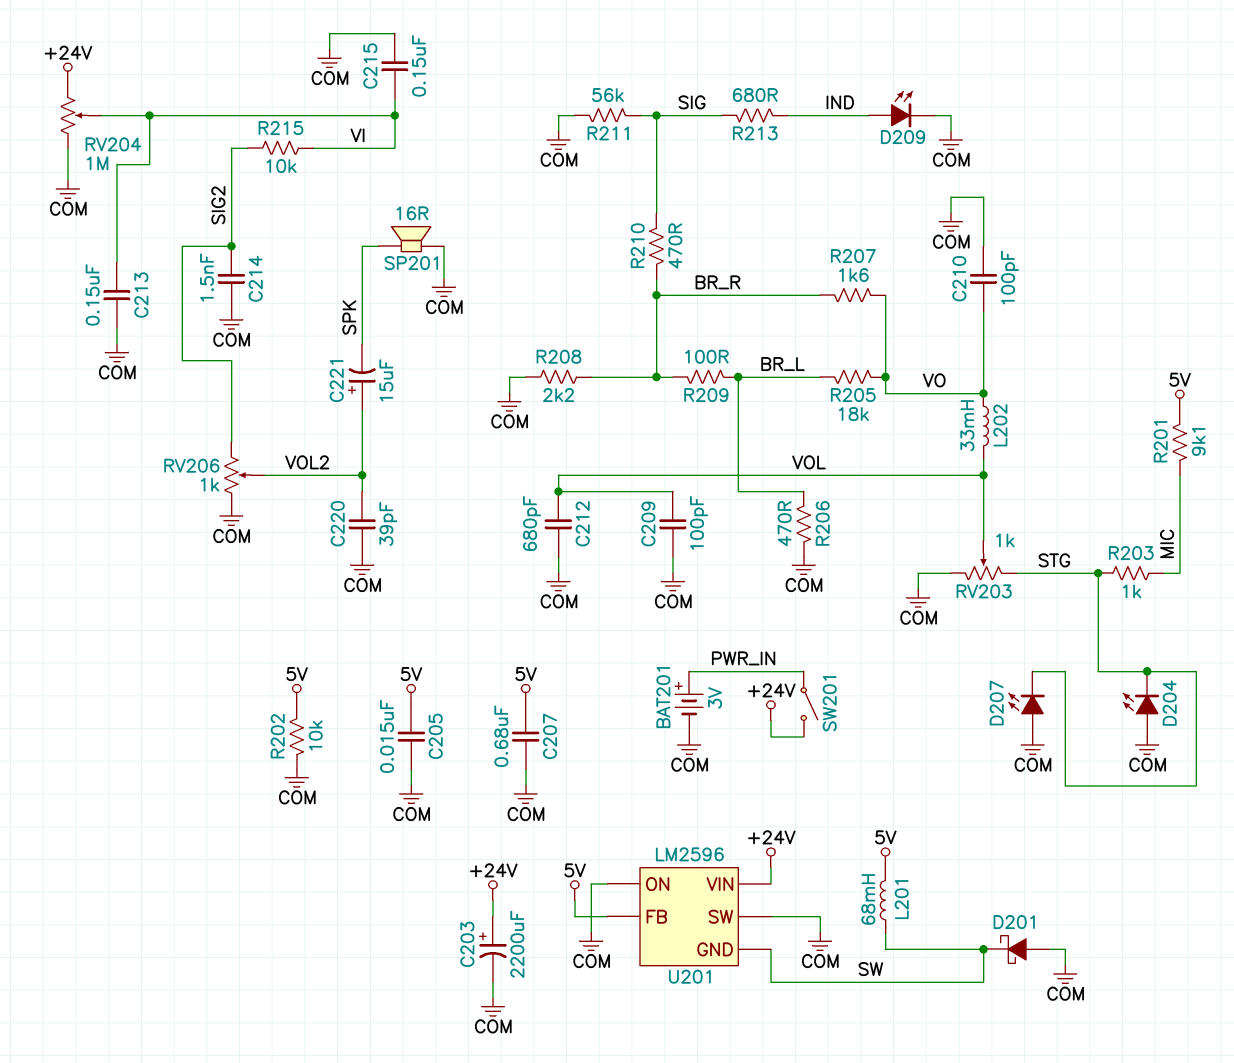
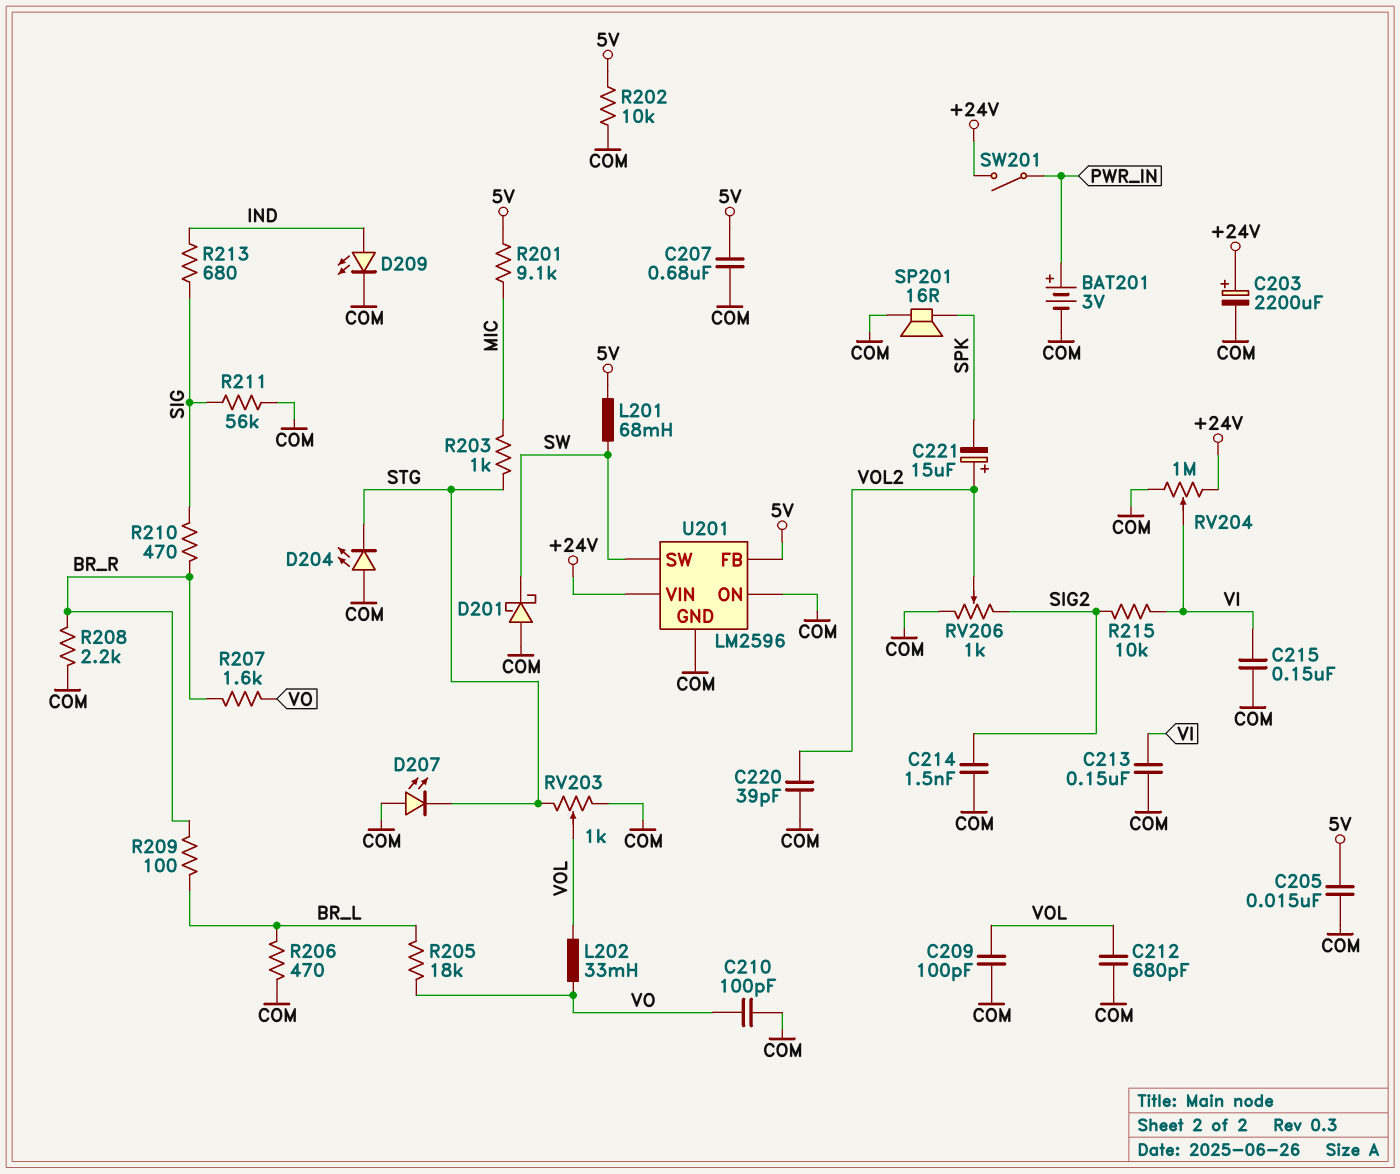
U201 pin GND: SW -> COM
U201 pin SW: COM -> SW

